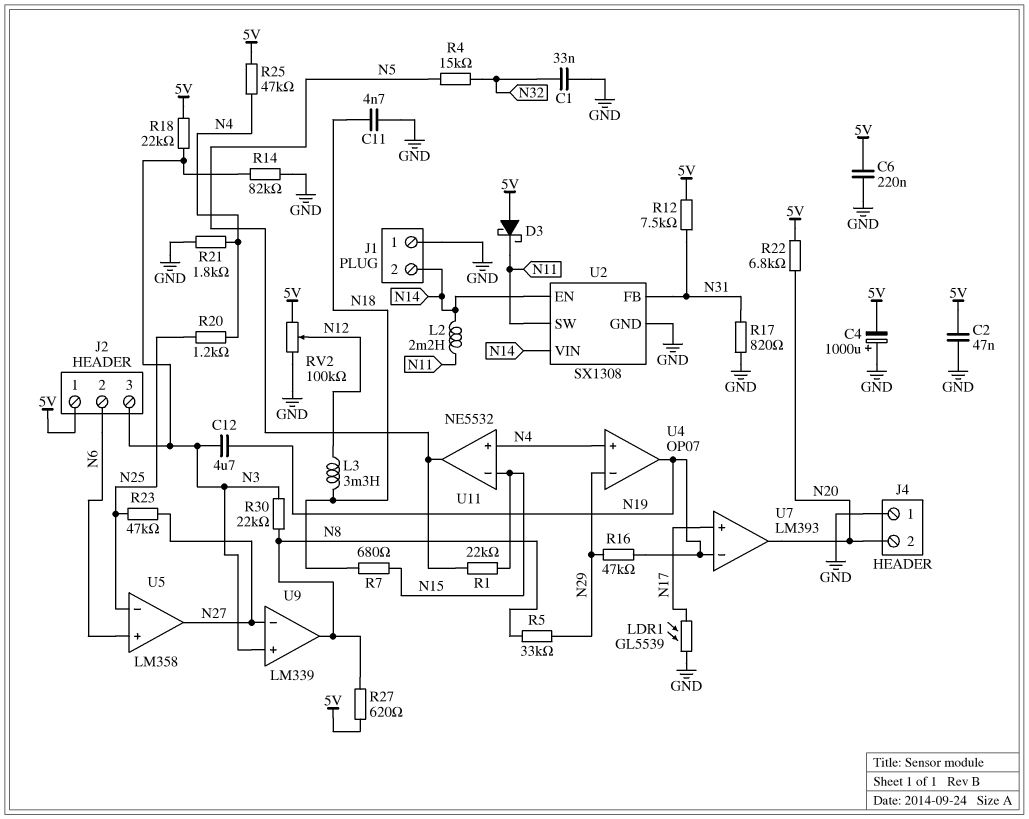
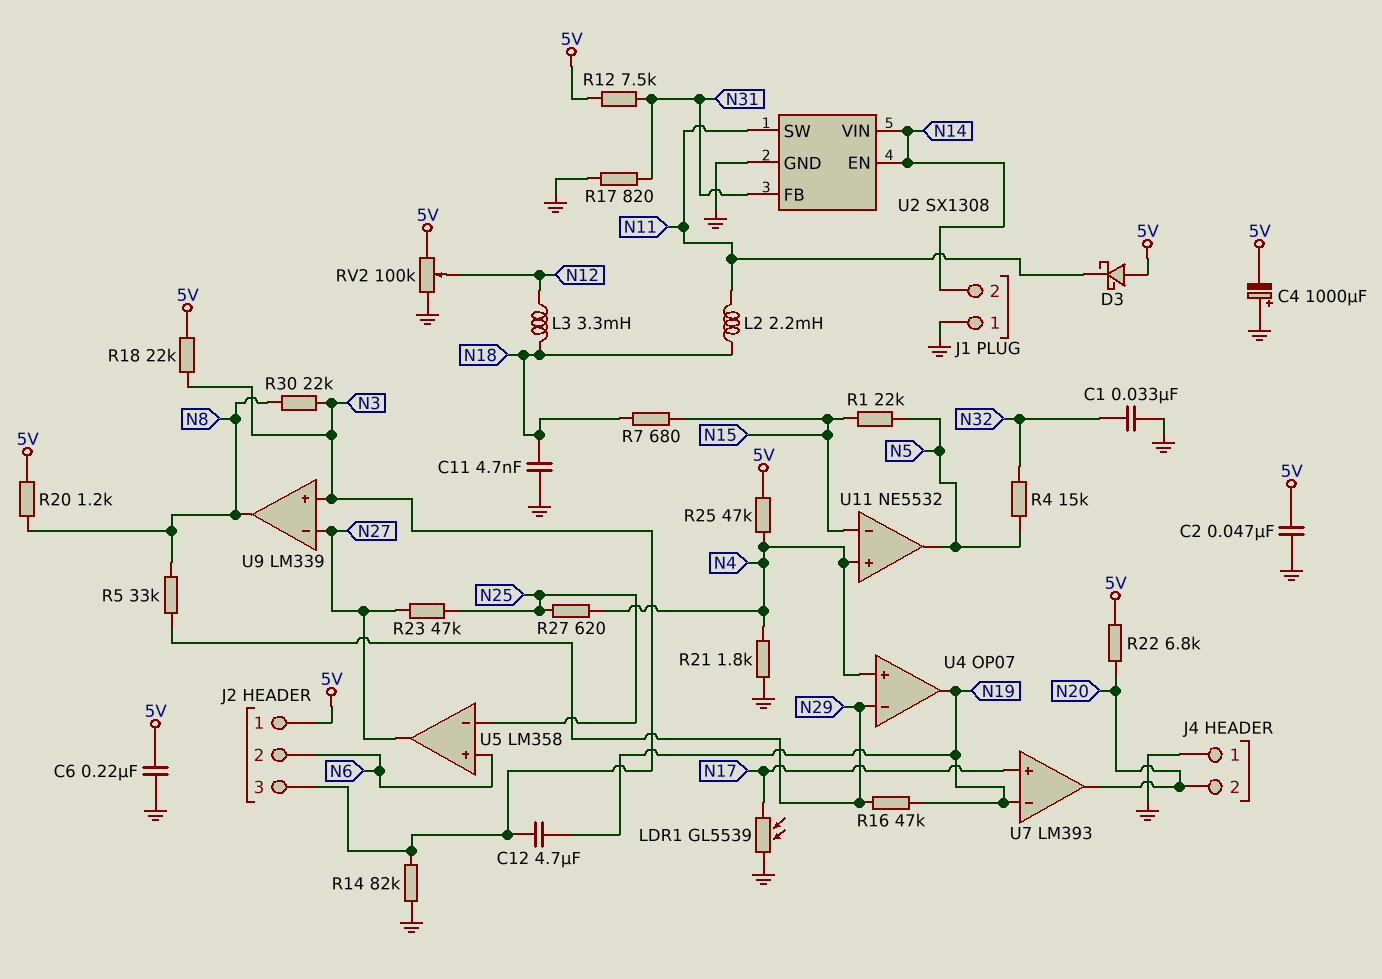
L2: 2.2mH (N11, N14) -> 2.2mH (N11, N18)
R20: 1.2k (N4, N25) -> 1.2k (5V, N8)
R27: 620 (5V, N8) -> 620 (N4, N25)

